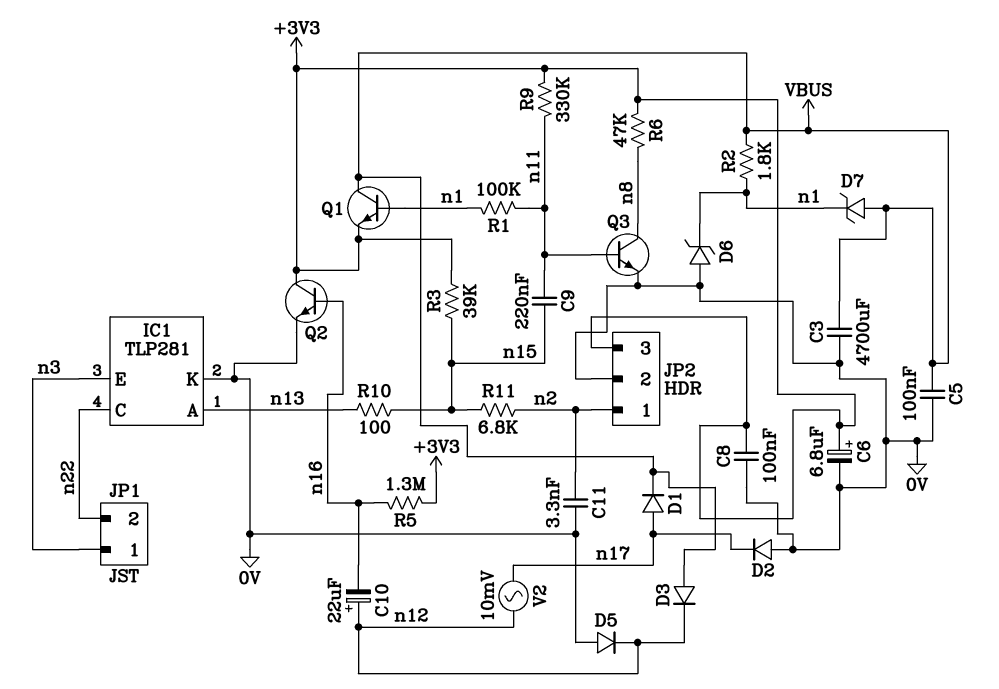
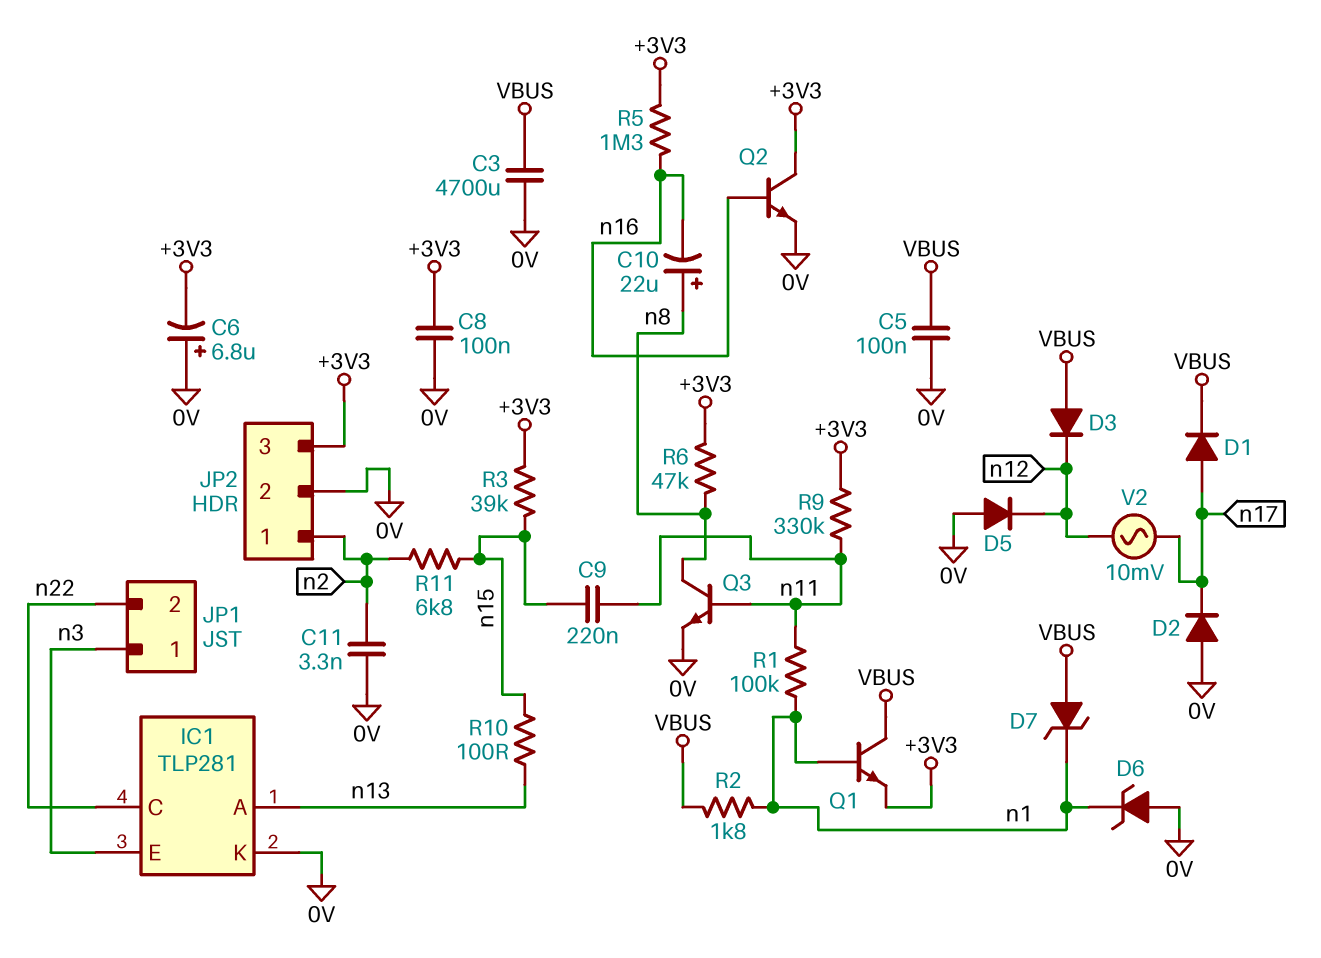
C6: 6.8uF (plus +3V3, minus 0V) -> 6.8uF (plus 0V, minus +3V3)
C10: 22uF (plus n12, minus n16) -> 22uF (plus n8, minus n16)

